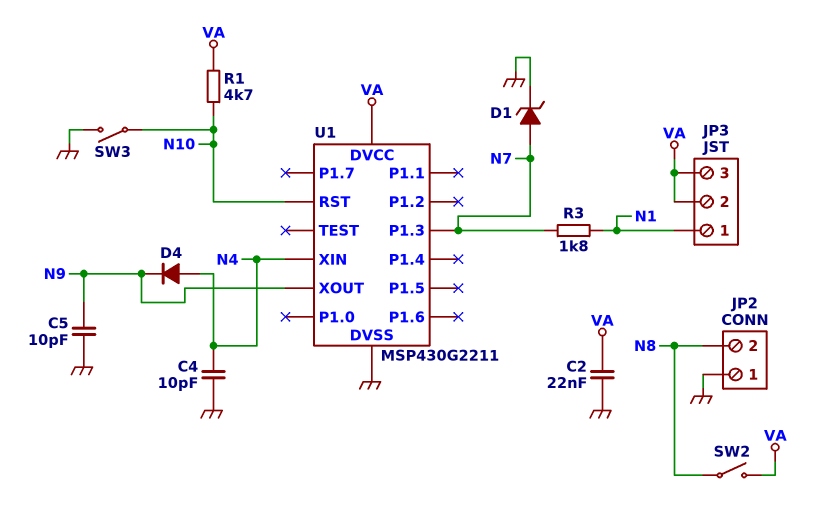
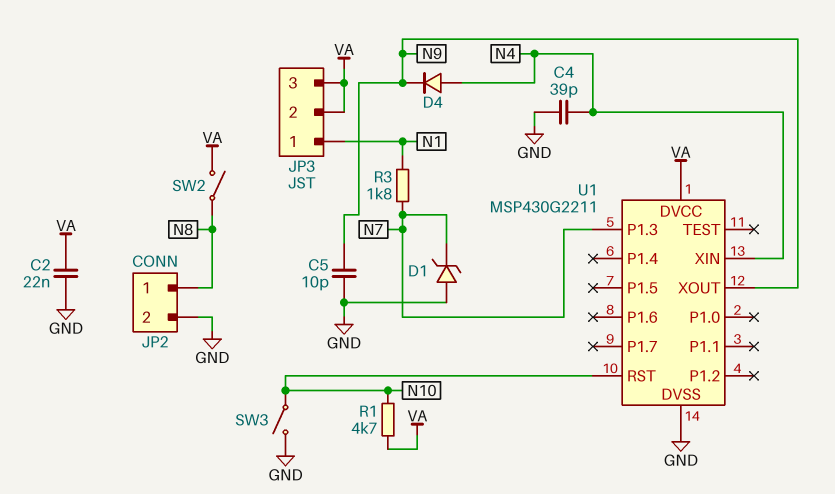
C4: 10pF (GND, N4) -> 39pF (GND, N4)
D1: zener (A N7, K GND) -> zener (A GND, K N7)
JP2 pin 1: GND -> N8
JP2 pin 2: N8 -> GND

